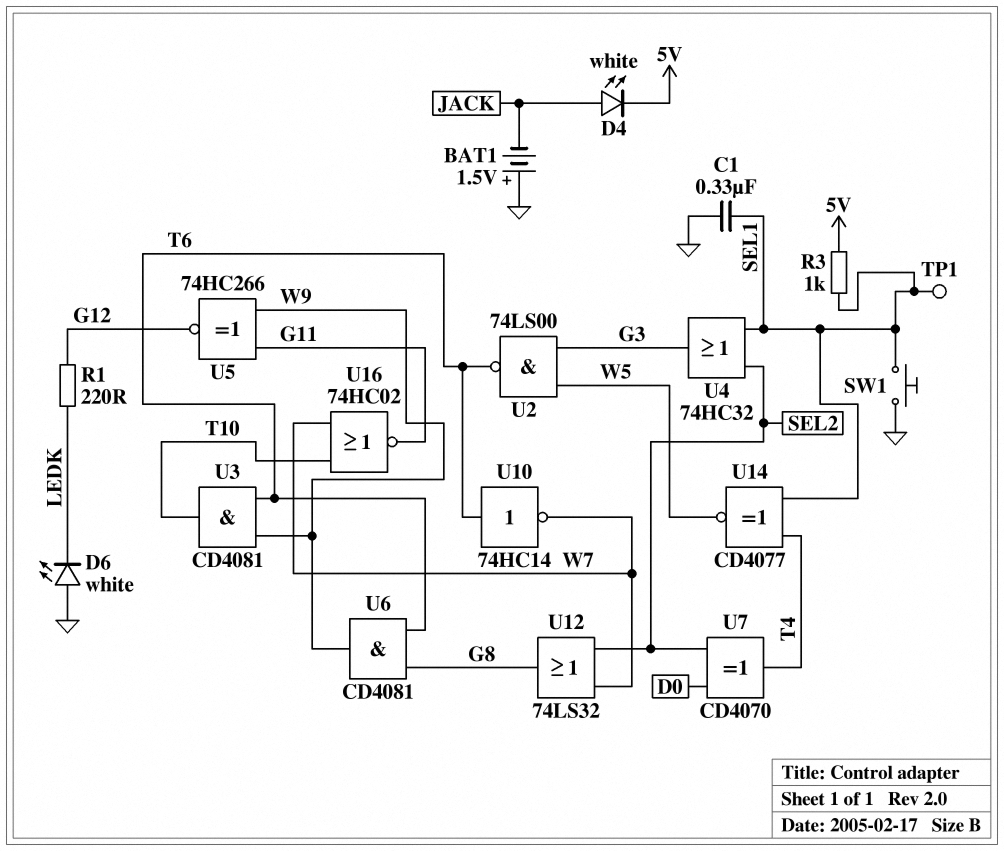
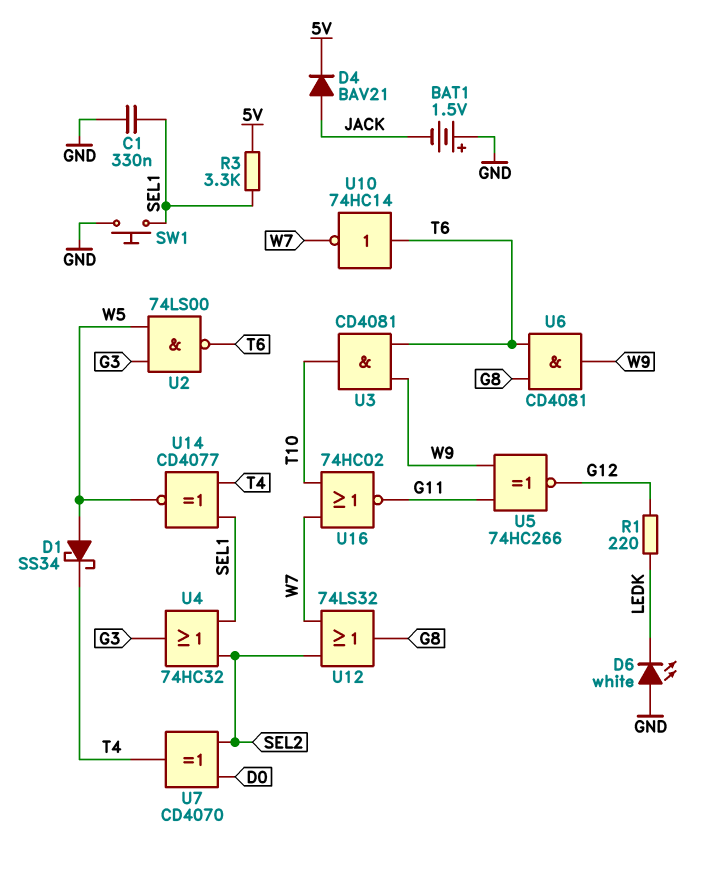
D1: none -> schottky SS34 (A W5, K T4)
D4: LED white (A JACK, K 5V) -> diode BAV21 (A JACK, K 5V)
R3: 1k (5V, SEL1) -> 3.3k (5V, SEL1)
TP1: test point (SEL1) -> none

